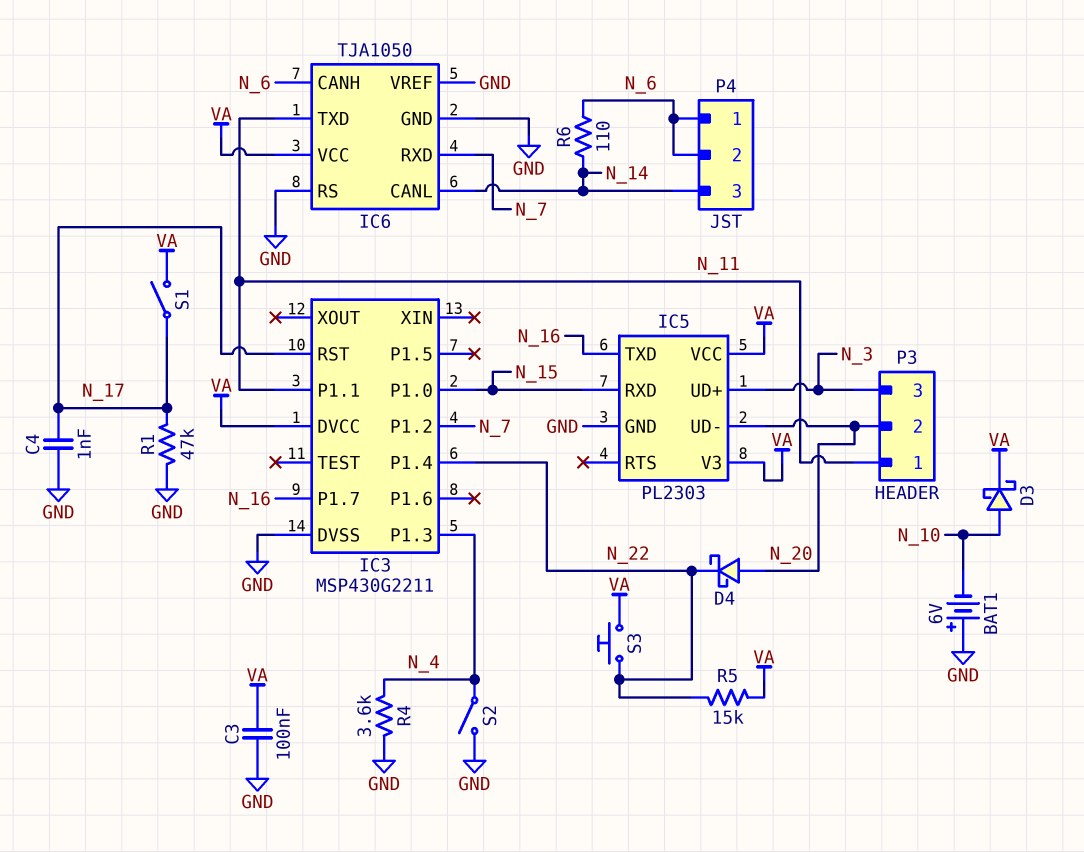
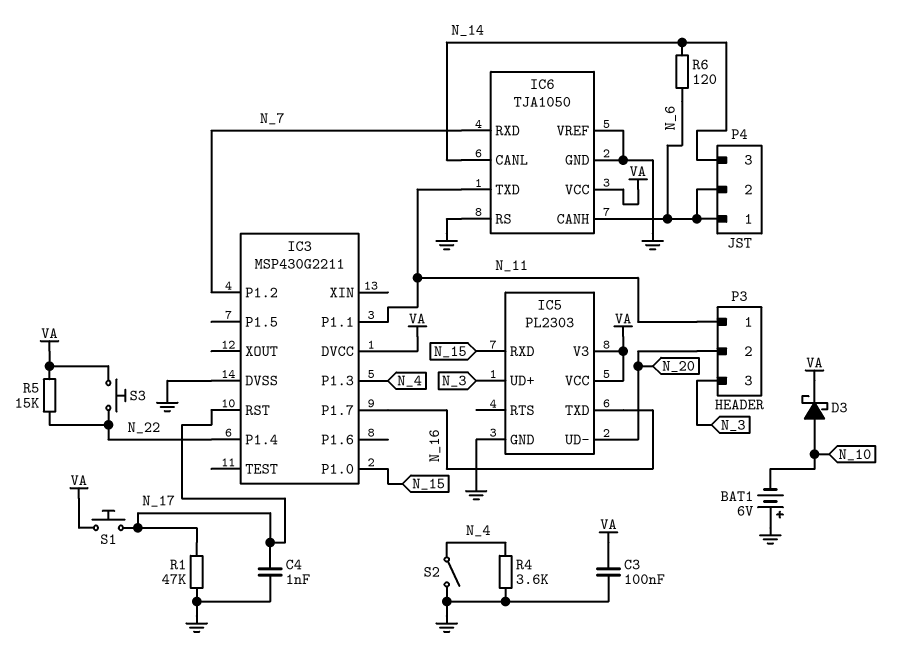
D4: schottky (A N_20, K N_22) -> none
R6: 110 (N_6, N_14) -> 120 (N_6, N_14)
S1: switch (N_17, VA) -> button (N_17, VA)

